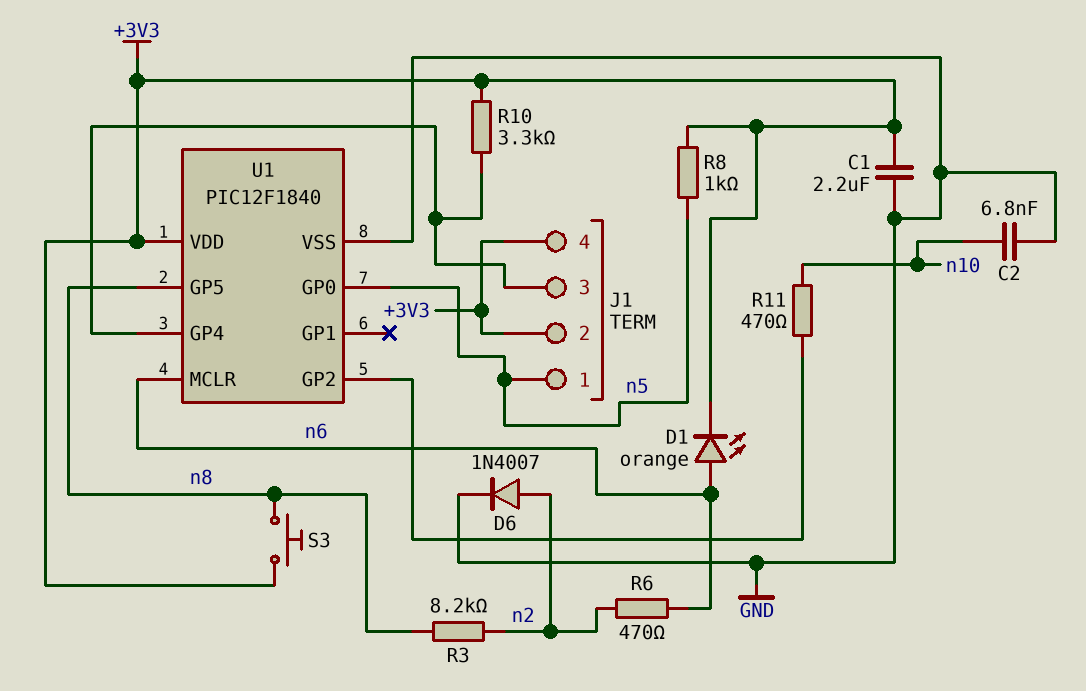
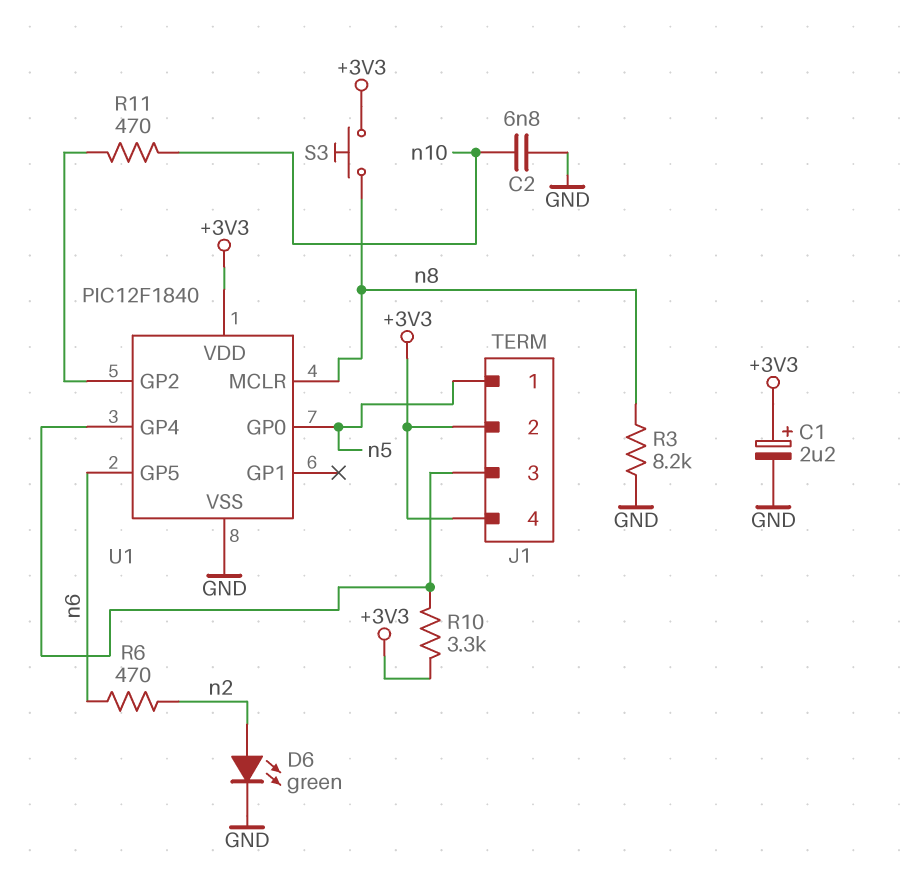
C1: 2.2uF (+3V3, GND) -> 2.2uF (plus +3V3, minus GND)
D1: LED orange (A n6, K +3V3) -> none
D6: diode 1N4007 (A n2, K GND) -> LED green (A n2, K GND)
R3: 8.2k (n2, n8) -> 8.2k (GND, n8)
R8: 1k (+3V3, n5) -> none
U1 pin GP5: n8 -> n6
U1 pin MCLR: n6 -> n8

